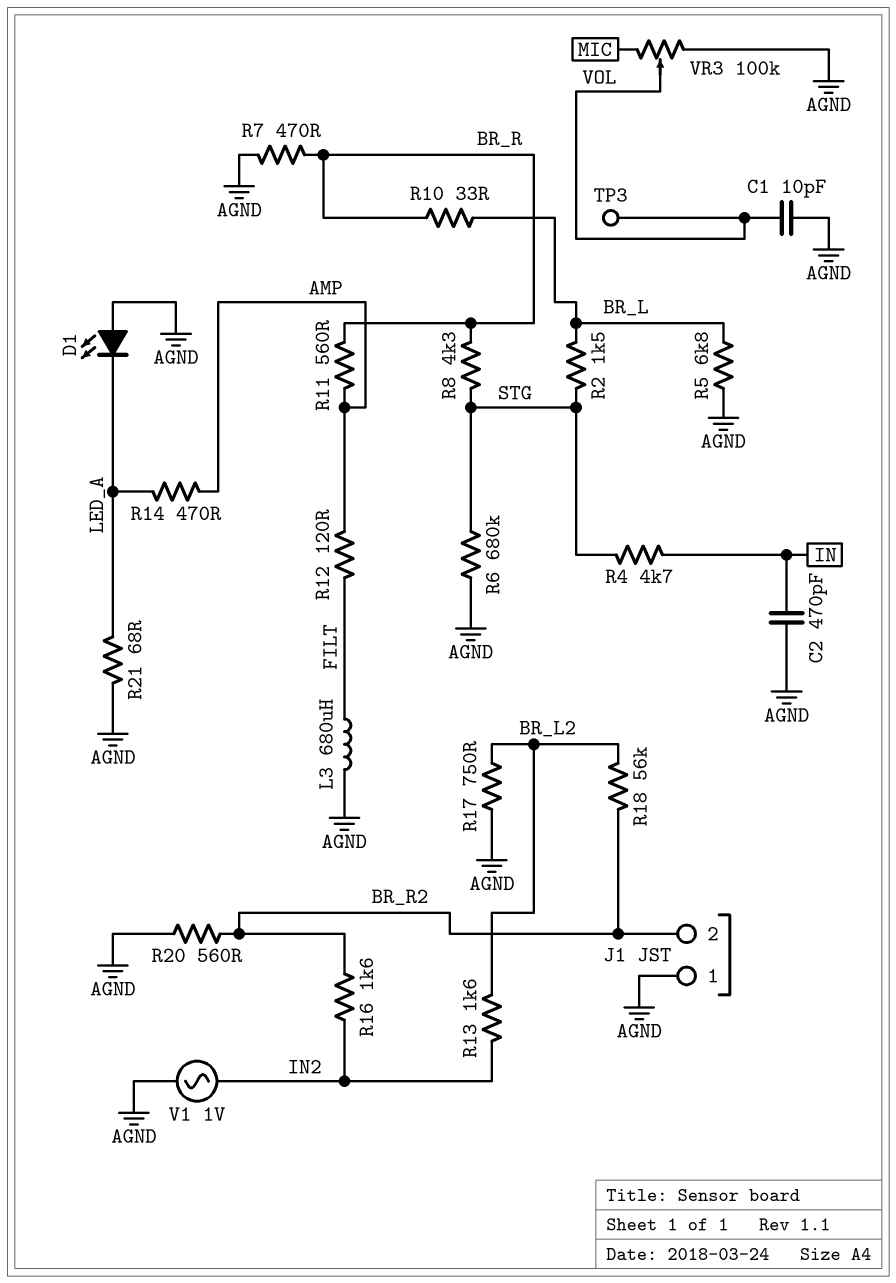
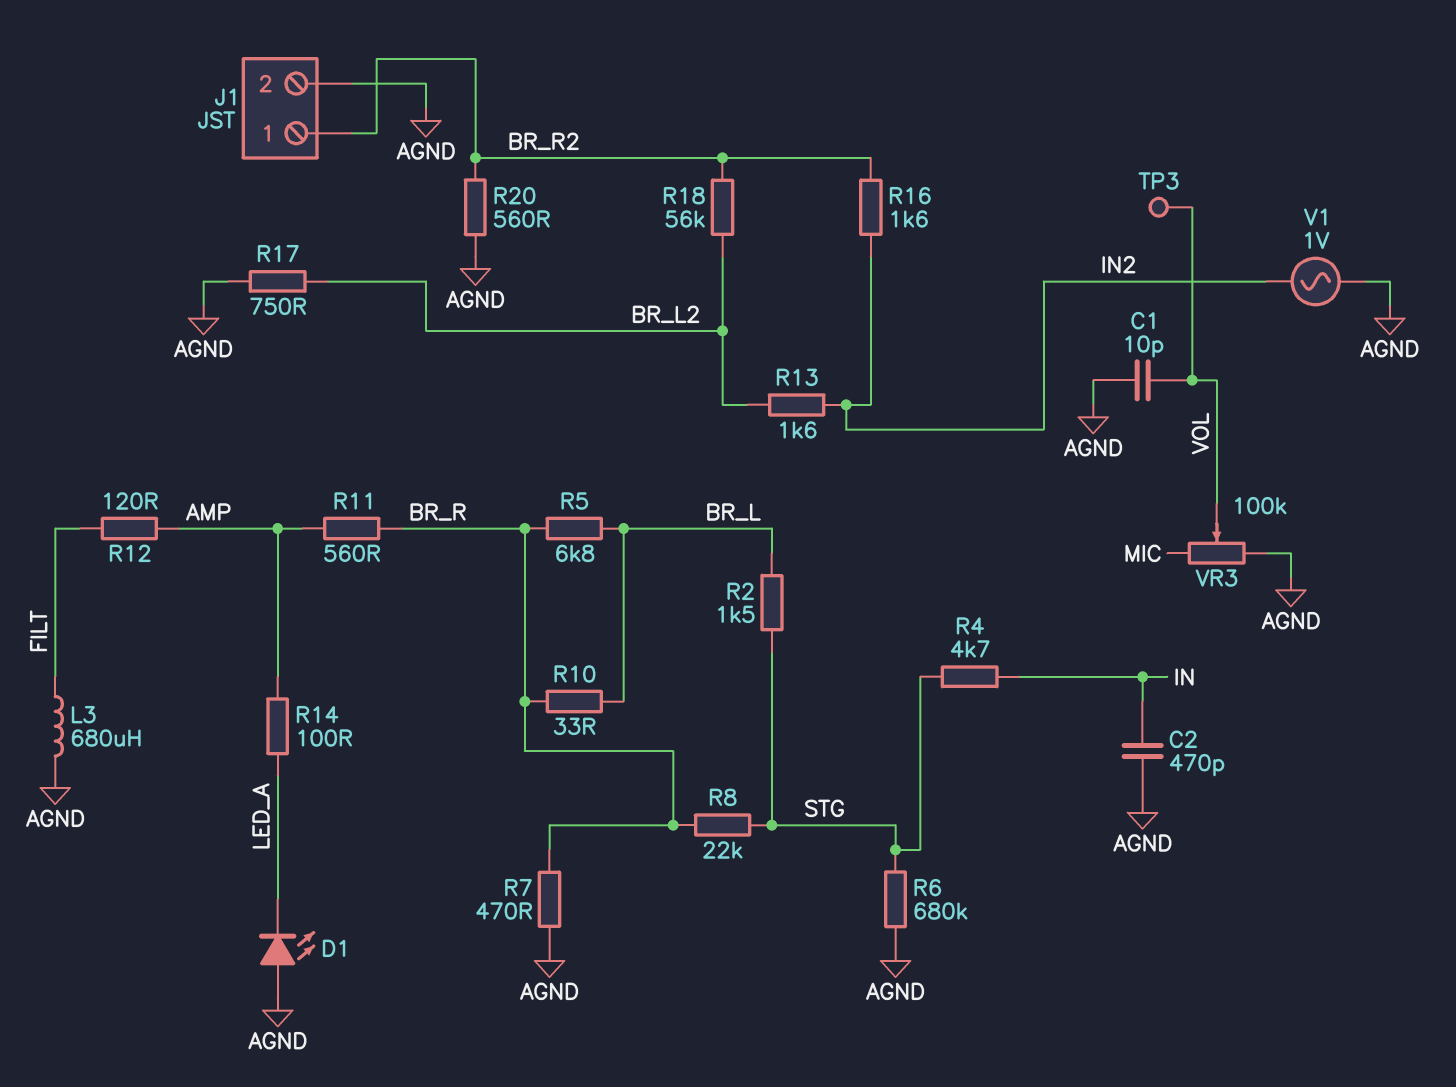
J1 pin 1: AGND -> BR_R2
J1 pin 2: BR_R2 -> AGND
R5: 6.8k (AGND, BR_L) -> 6.8k (BR_L, BR_R)
R8: 4.3k (BR_R, STG) -> 22k (BR_R, STG)
R14: 470 (AMP, LED_A) -> 100 (AMP, LED_A)
R21: 68 (AGND, LED_A) -> none

